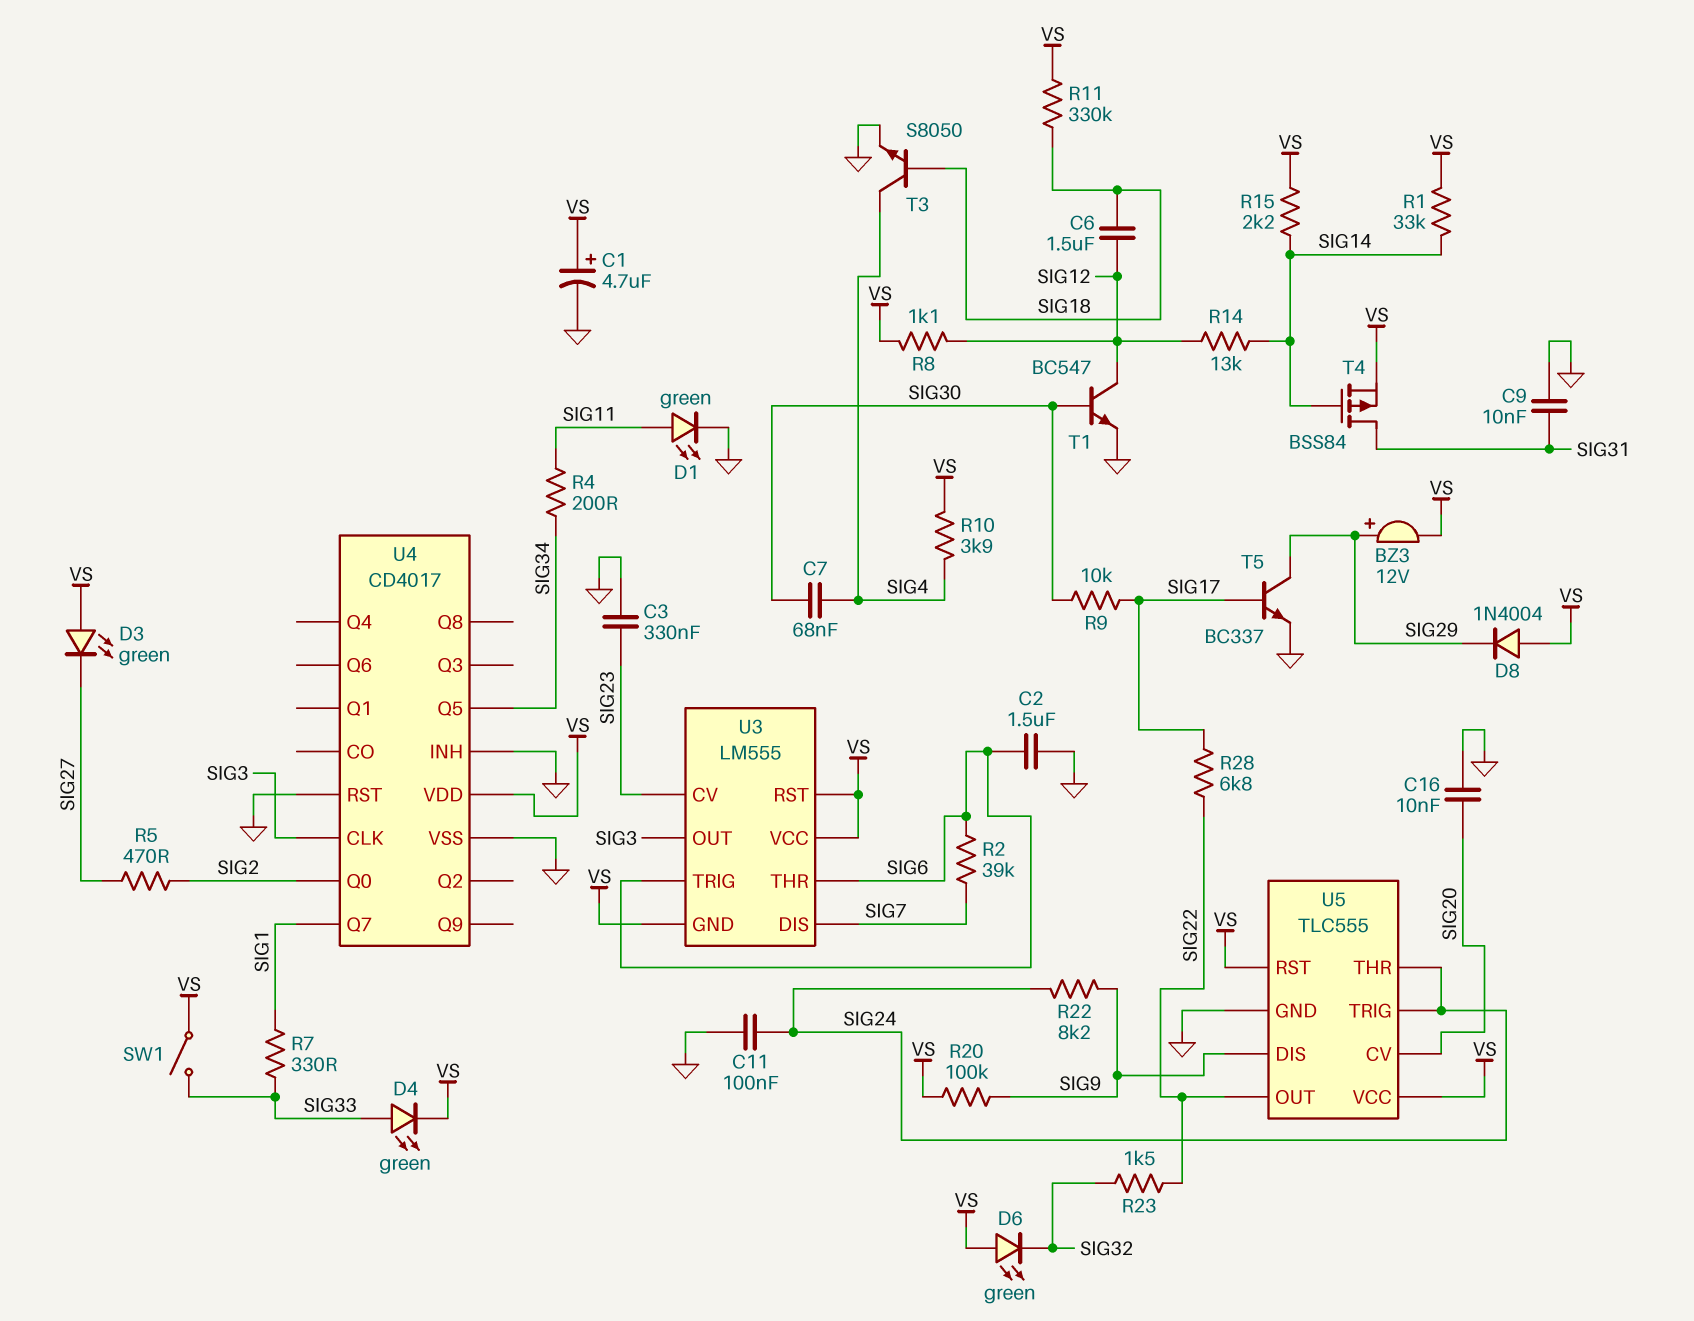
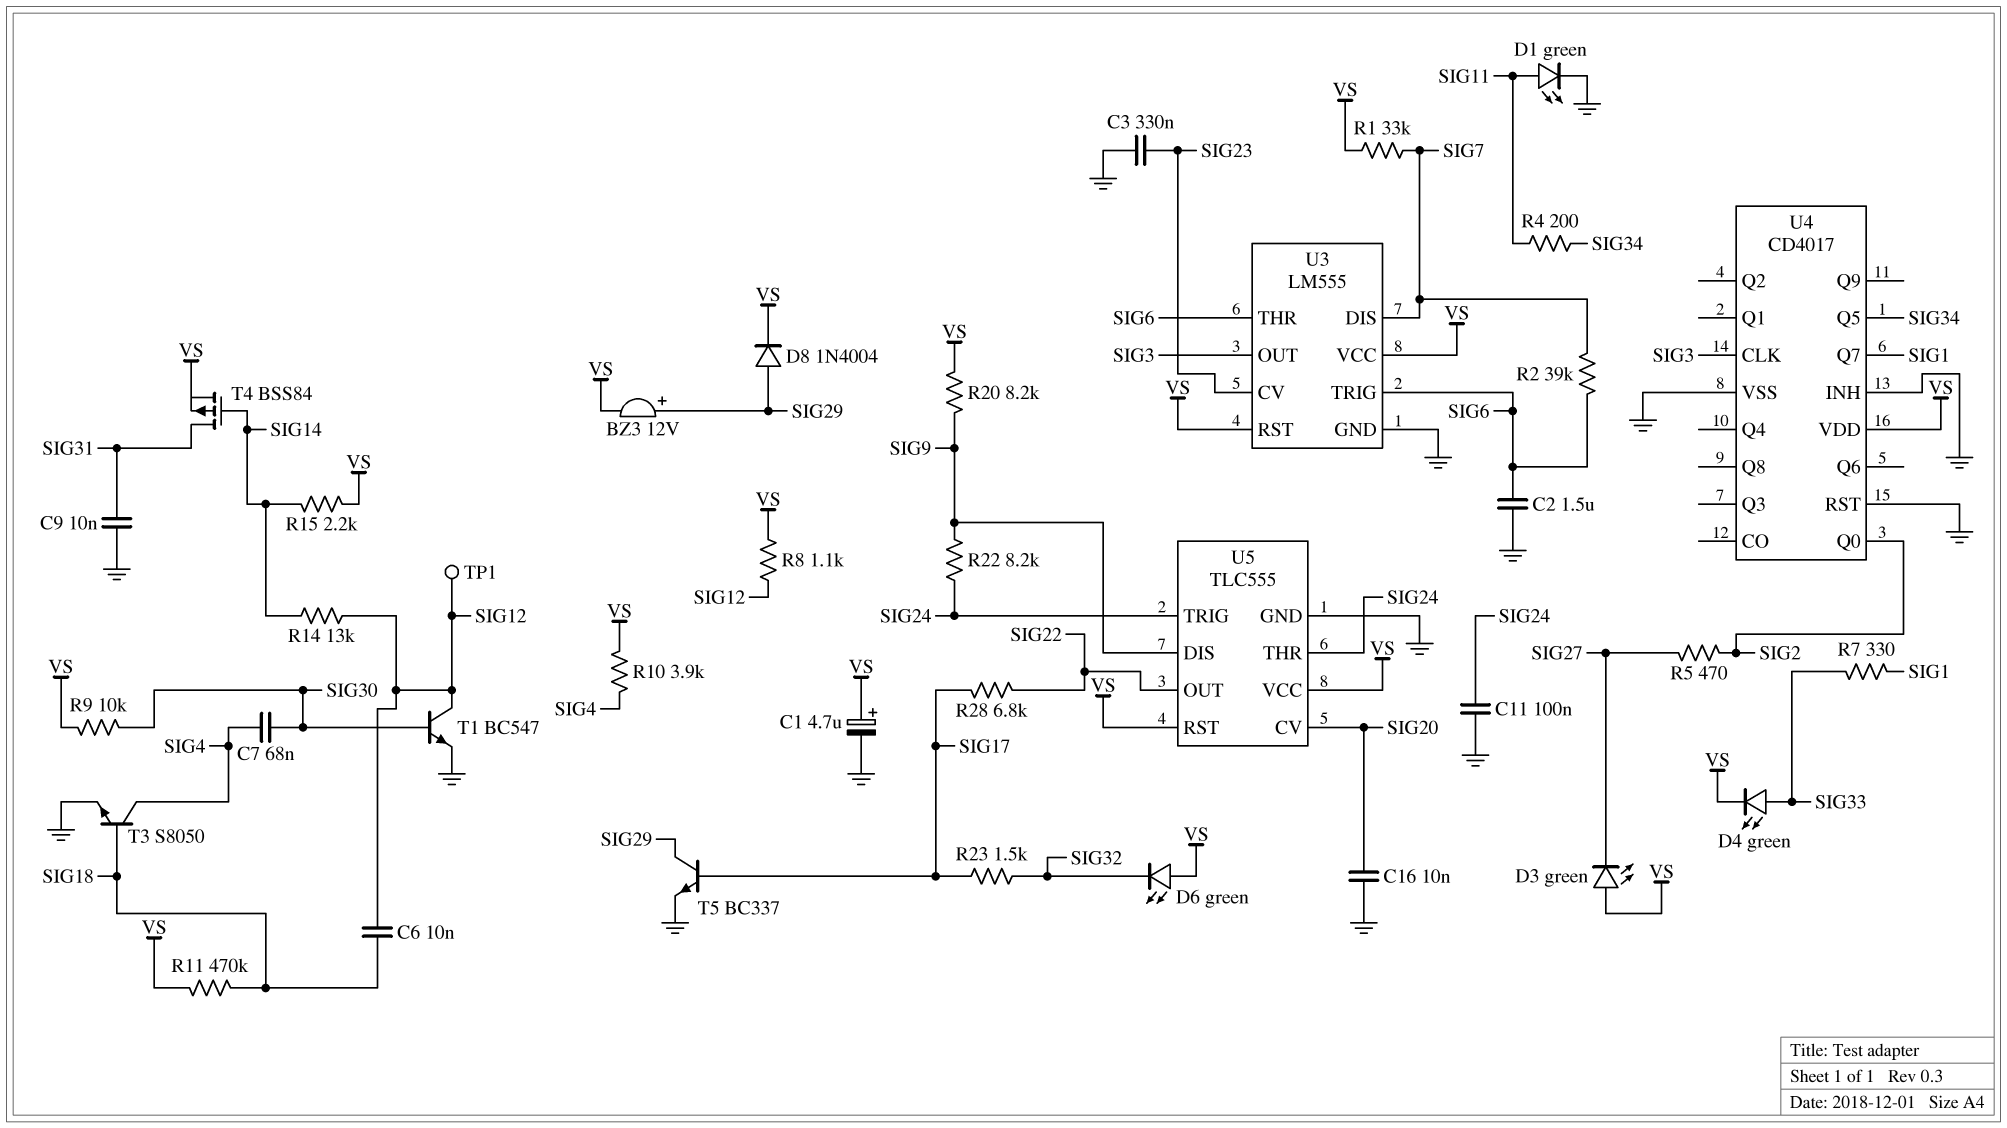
C6: 1.5uF (SIG12, SIG18) -> 10nF (SIG12, SIG18)
D8: diode 1N4004 (A VS, K SIG29) -> diode 1N4004 (A SIG29, K VS)
R1: 33k (SIG14, VS) -> 33k (SIG7, VS)
R9: 10k (SIG17, SIG30) -> 10k (SIG30, VS)
R11: 330k (SIG18, VS) -> 470k (SIG18, VS)
R20: 100k (SIG9, VS) -> 8.2k (SIG9, VS)
R23: 1.5k (SIG22, SIG32) -> 1.5k (SIG17, SIG32)
SW1: switch (SIG33, VS) -> none
TP1: none -> test point (SIG12)
U3 pin GND: VS -> GND

